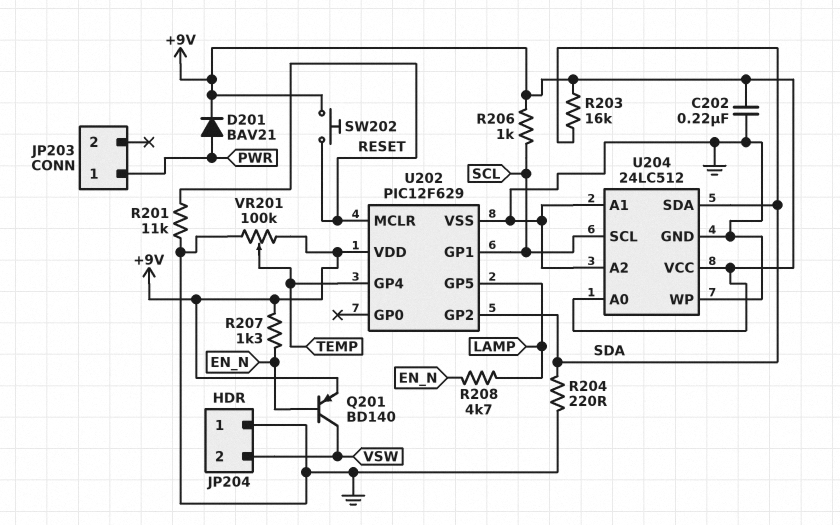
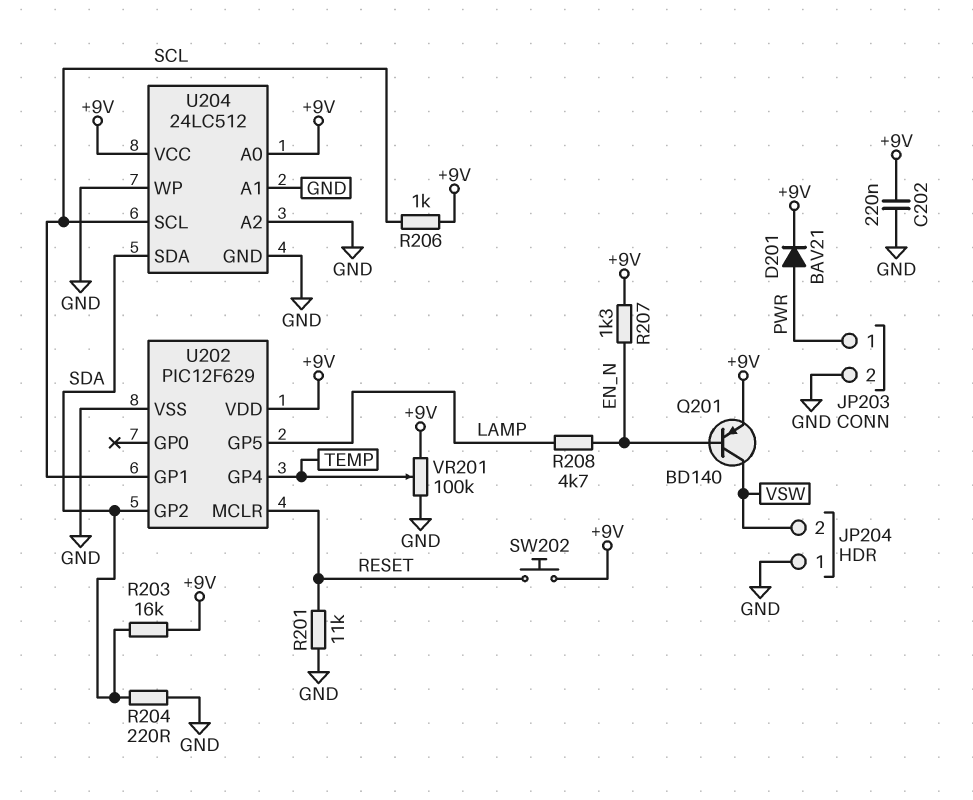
JP203 pin 2: none -> GND

